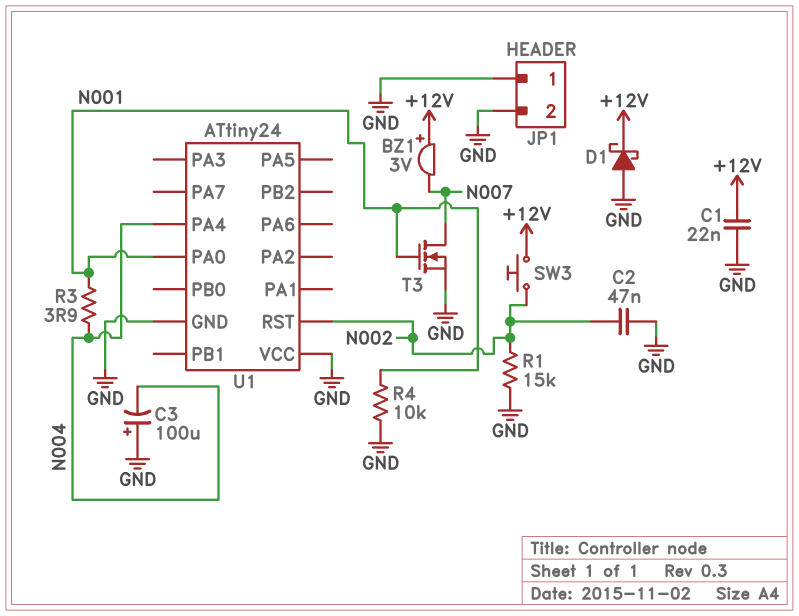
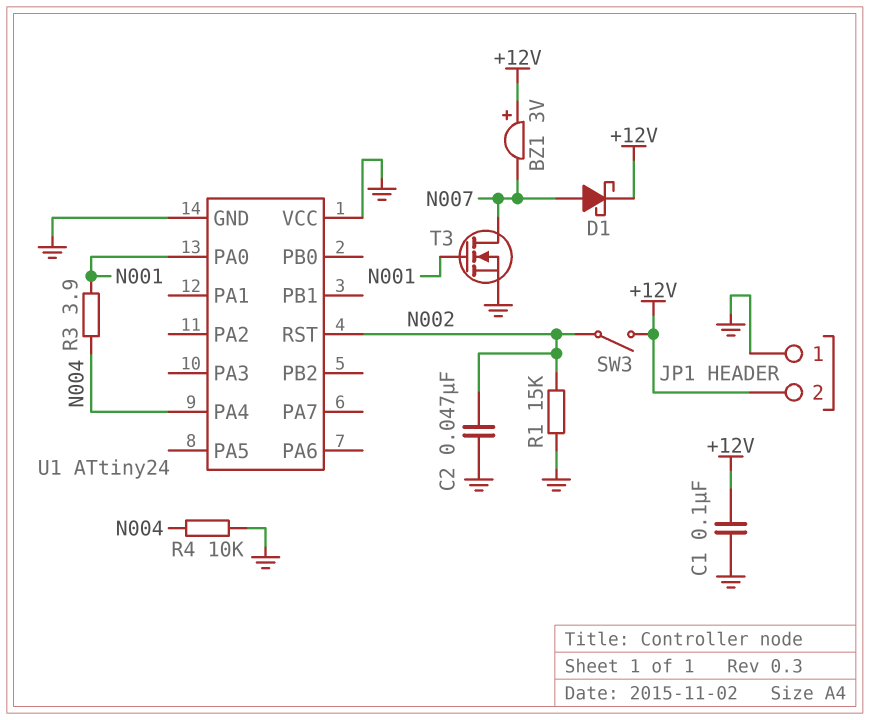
C1: 22nF (+12V, GND) -> 100nF (+12V, GND)
C3: 100uF (plus GND, minus N004) -> none
D1: schottky (A GND, K +12V) -> schottky (A N007, K +12V)
JP1 pin 2: GND -> +12V
R4: 10k (GND, N001) -> 10k (GND, N004)
SW3: button (+12V, N002) -> switch (+12V, N002)

